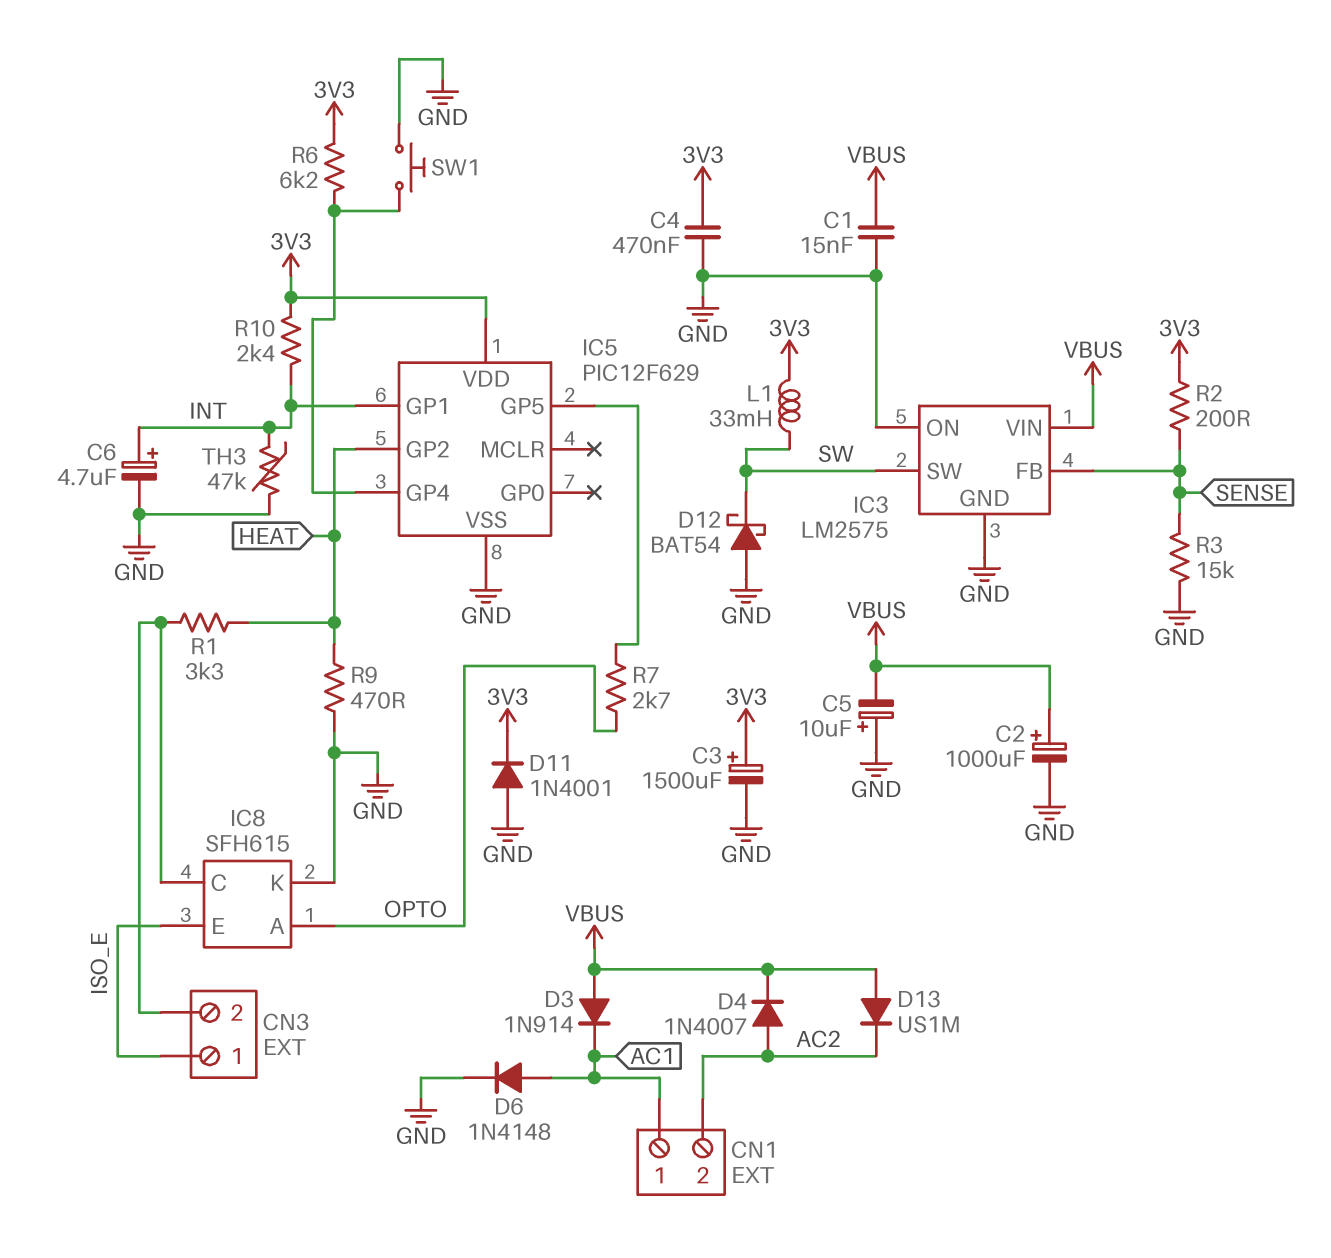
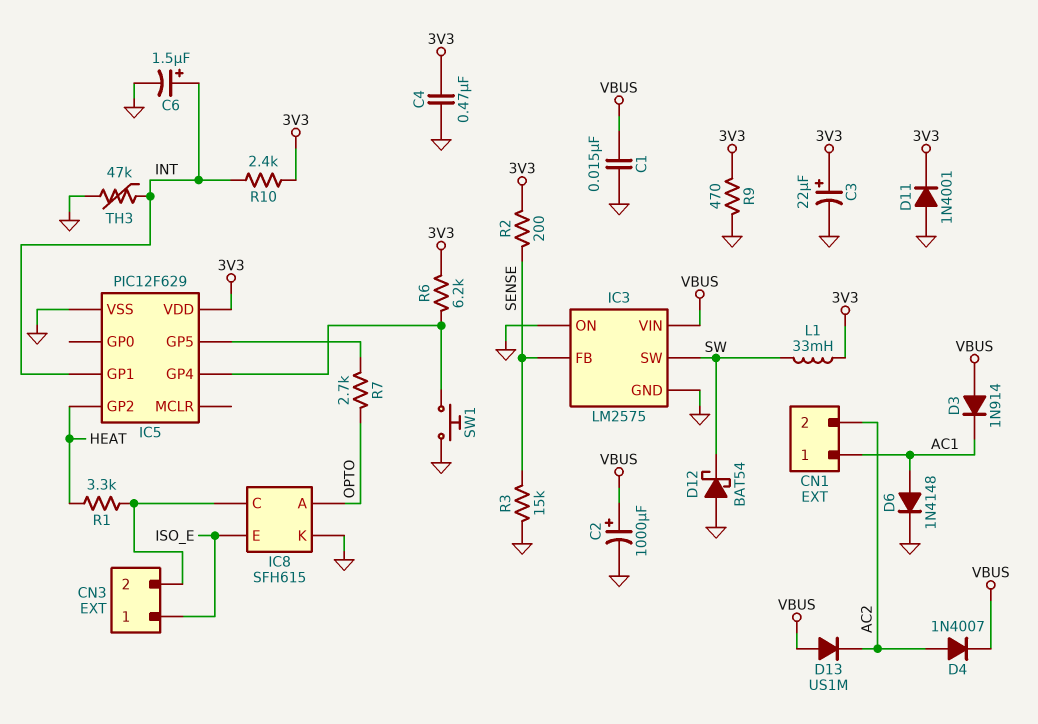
C3: 1500uF (plus 3V3, minus GND) -> 22uF (plus 3V3, minus GND)
C5: 10uF (plus GND, minus VBUS) -> none
C6: 4.7uF (plus INT, minus GND) -> 1.5uF (plus INT, minus GND)
R9: 470 (GND, HEAT) -> 470 (3V3, GND)

